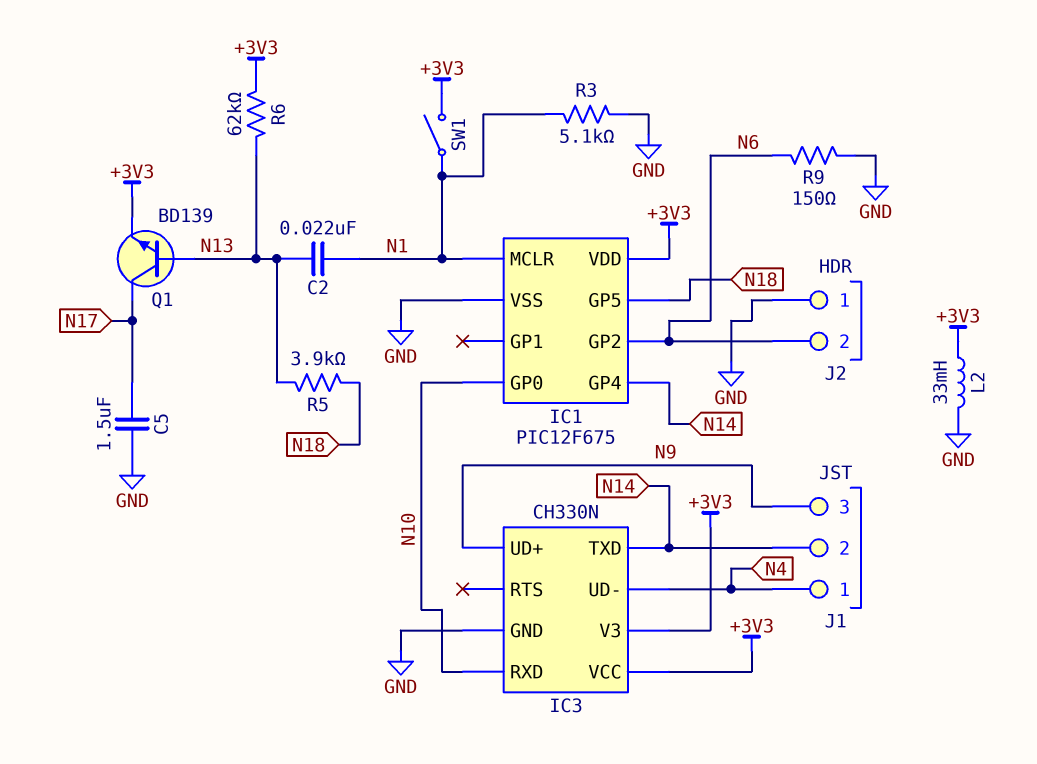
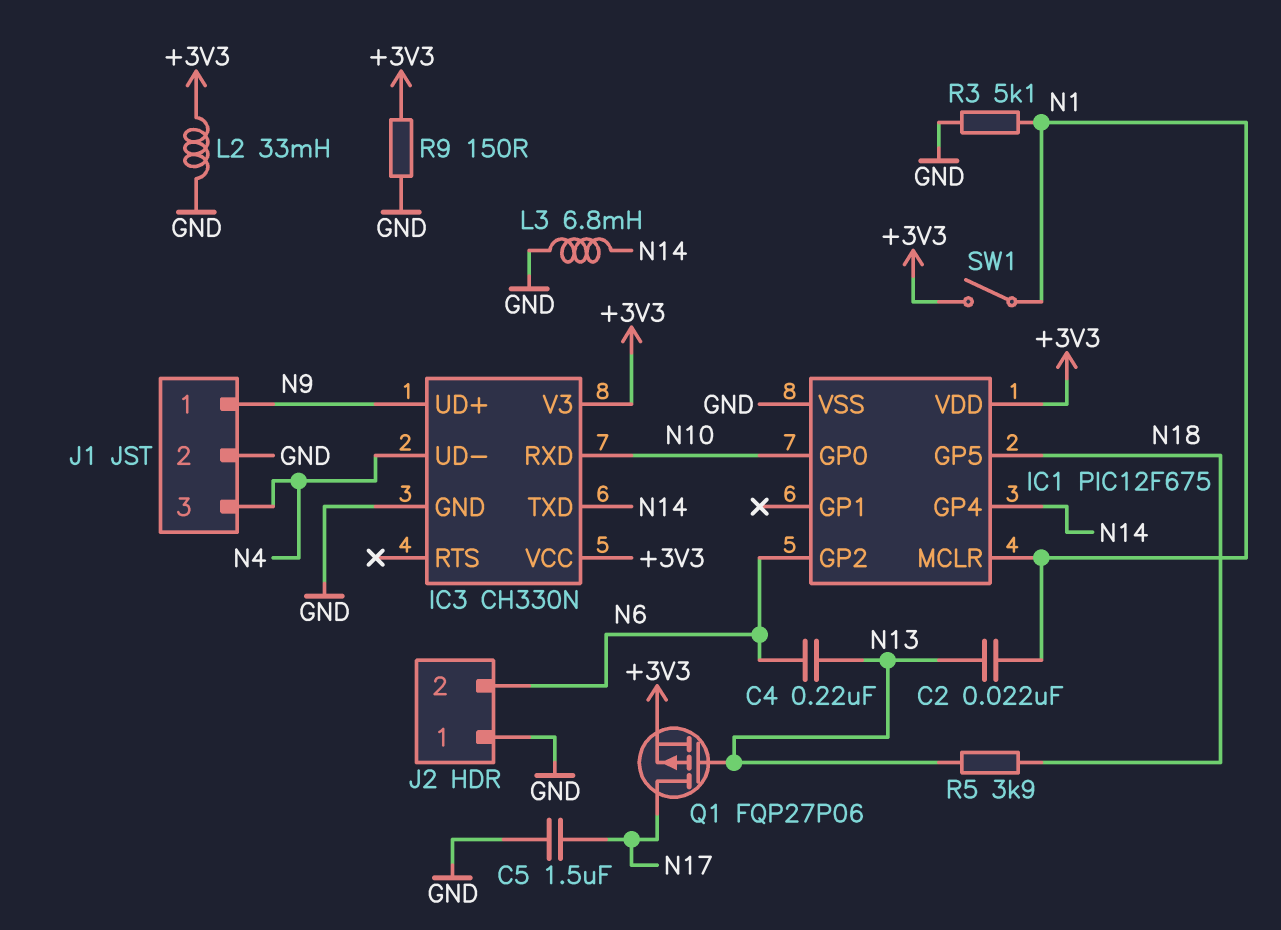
C4: none -> 220nF (N6, N13)
J1 pin 1: N4 -> N9
J1 pin 2: N14 -> GND
J1 pin 3: N9 -> N4
L3: none -> 6.8mH (GND, N14)
Q1: NPN BD139 (B N13, C N17, E +3V3) -> PMOS FQP27P06 (G N13, D N17, S +3V3)
R6: 62k (+3V3, N13) -> none
R9: 150 (GND, N6) -> 150 (+3V3, GND)

